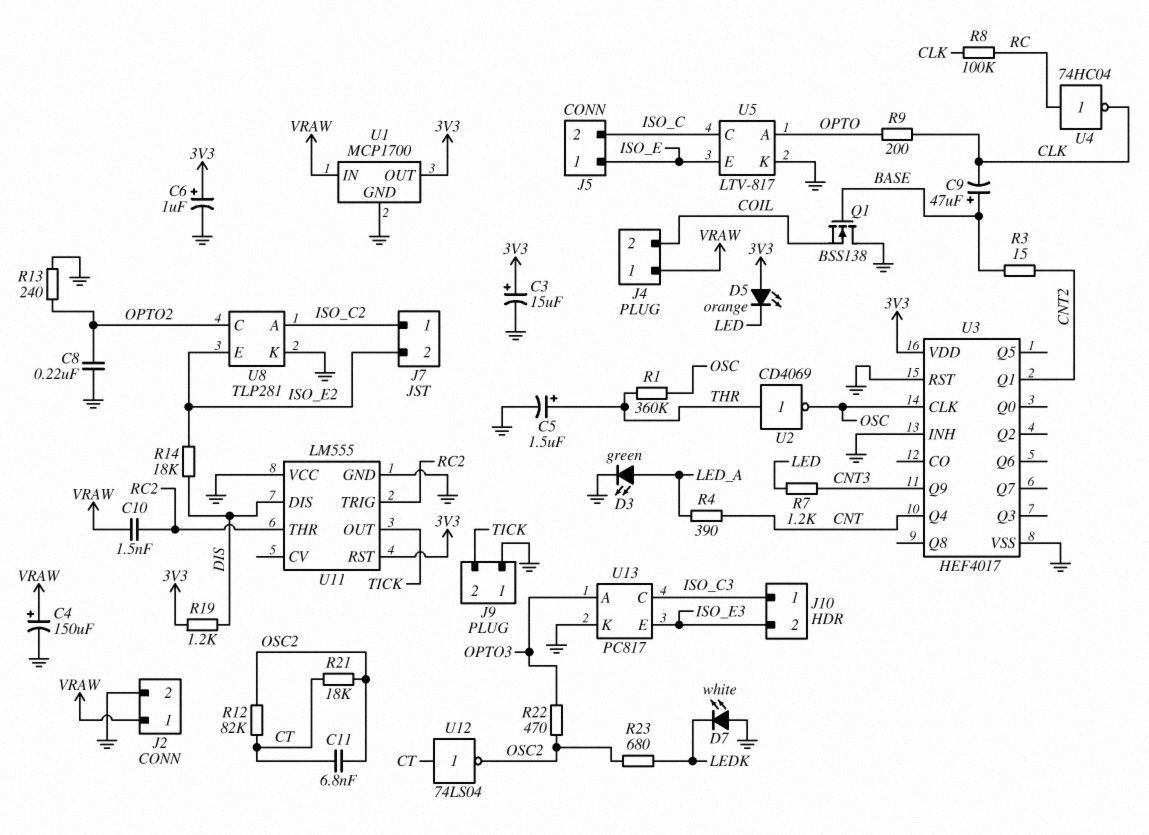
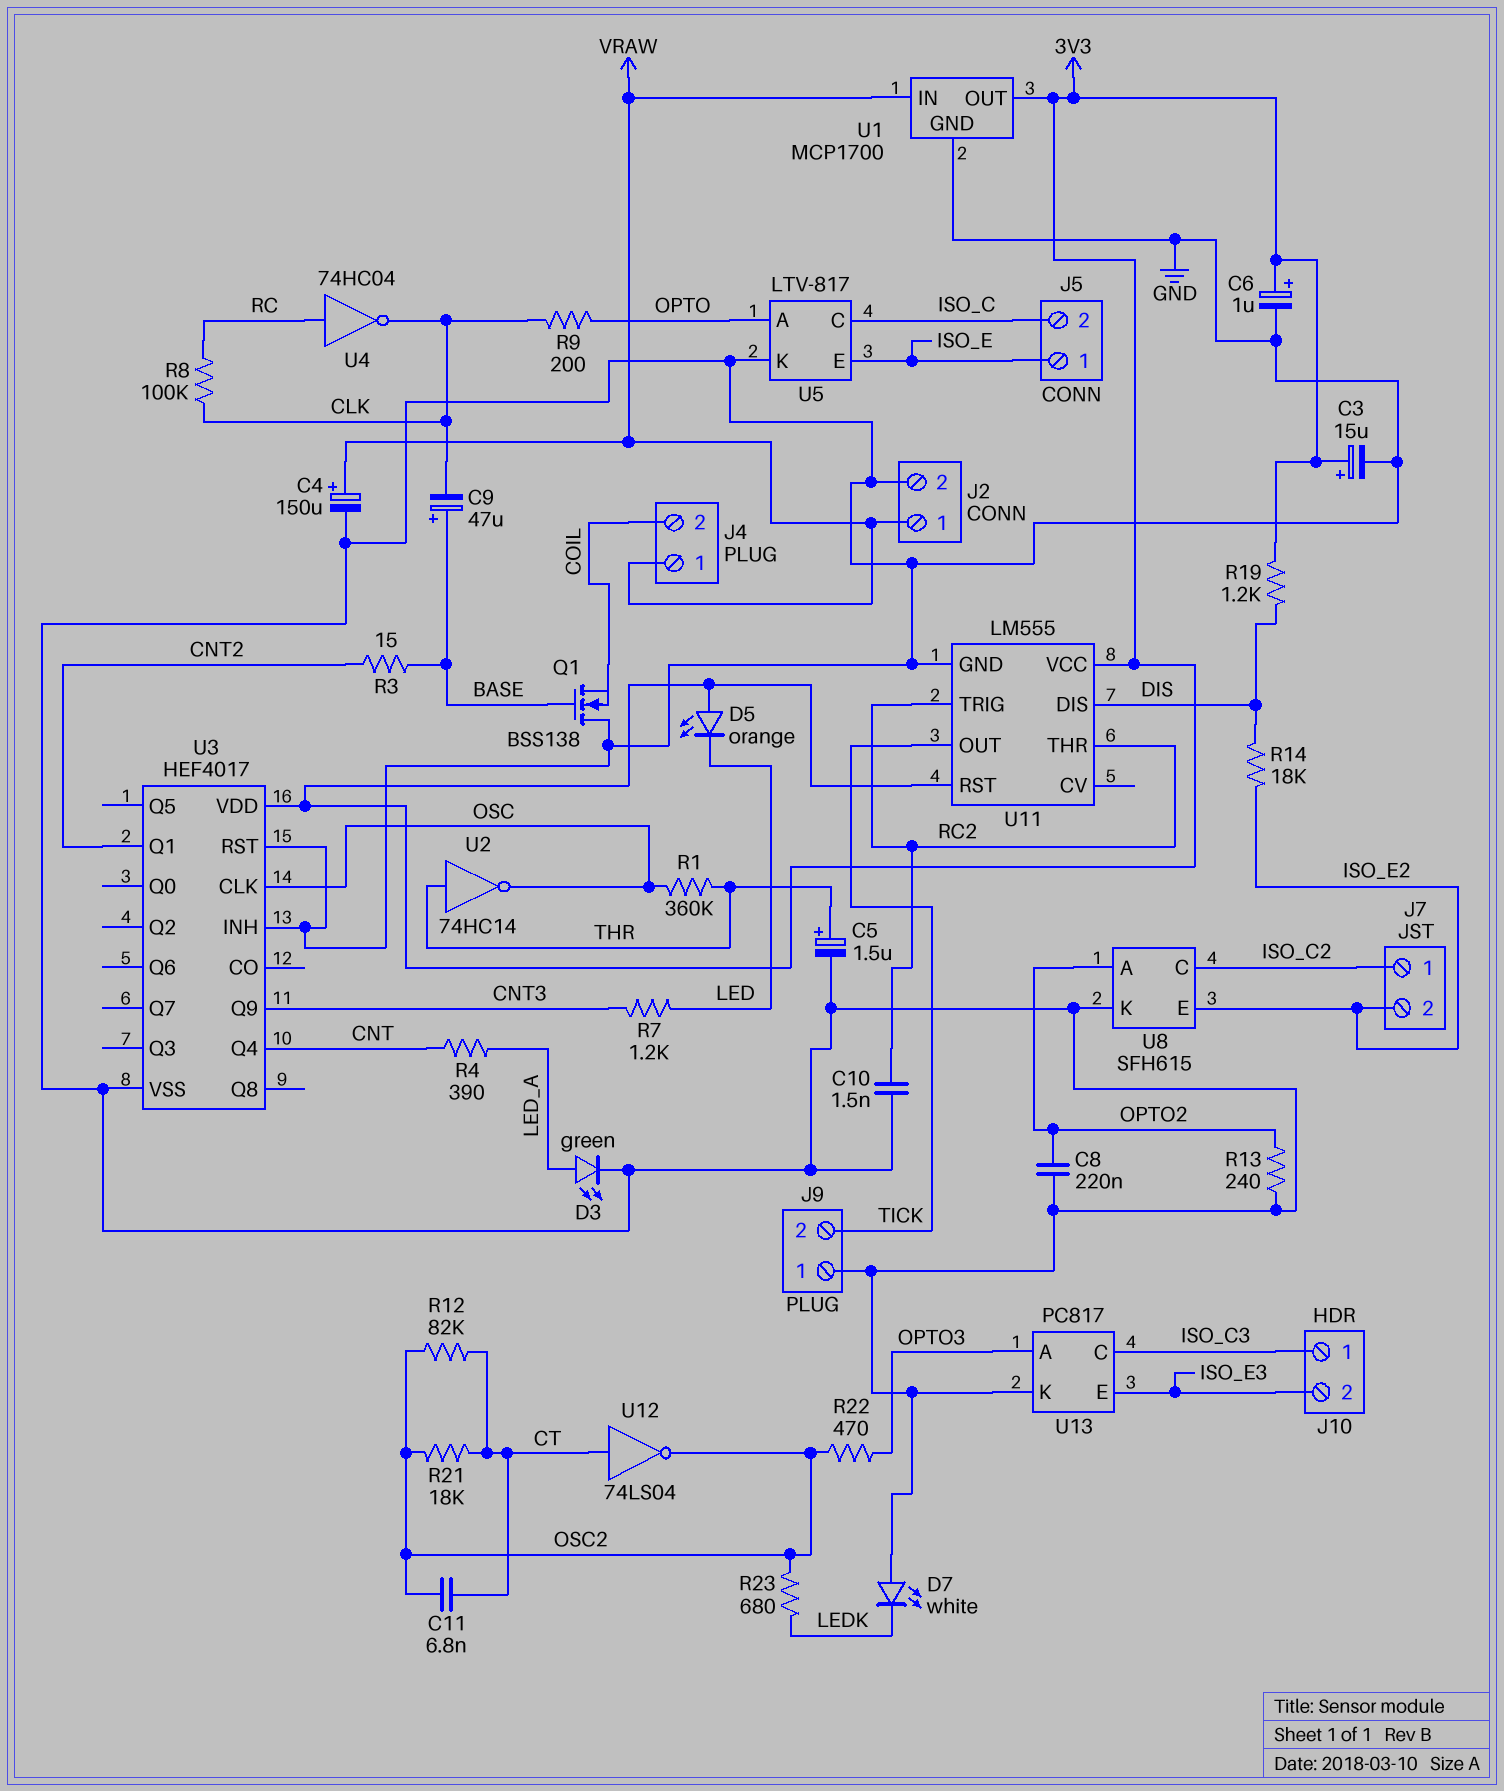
C10: 1.5nF (RC2, VRAW) -> 1.5nF (GND, RC2)
U2: NOT CD4069 (in THR, out OSC) -> NOT 74HC14 (in THR, out OSC)
U8: TLP281 -> SFH615
U8 pin A: ISO_C2 -> OPTO2
U8 pin C: OPTO2 -> ISO_C2
U11 pin VCC: GND -> 3V3

